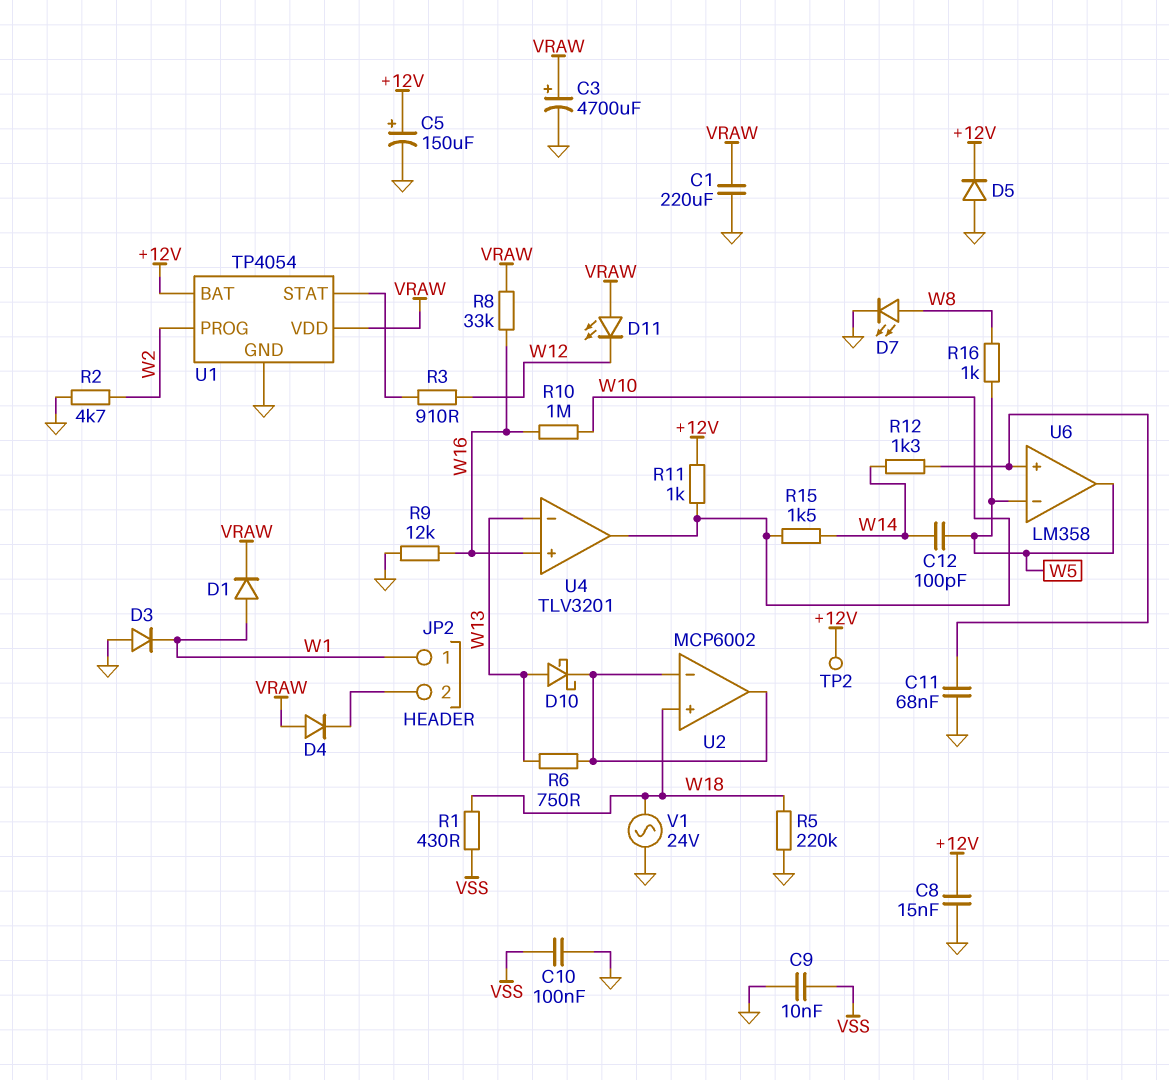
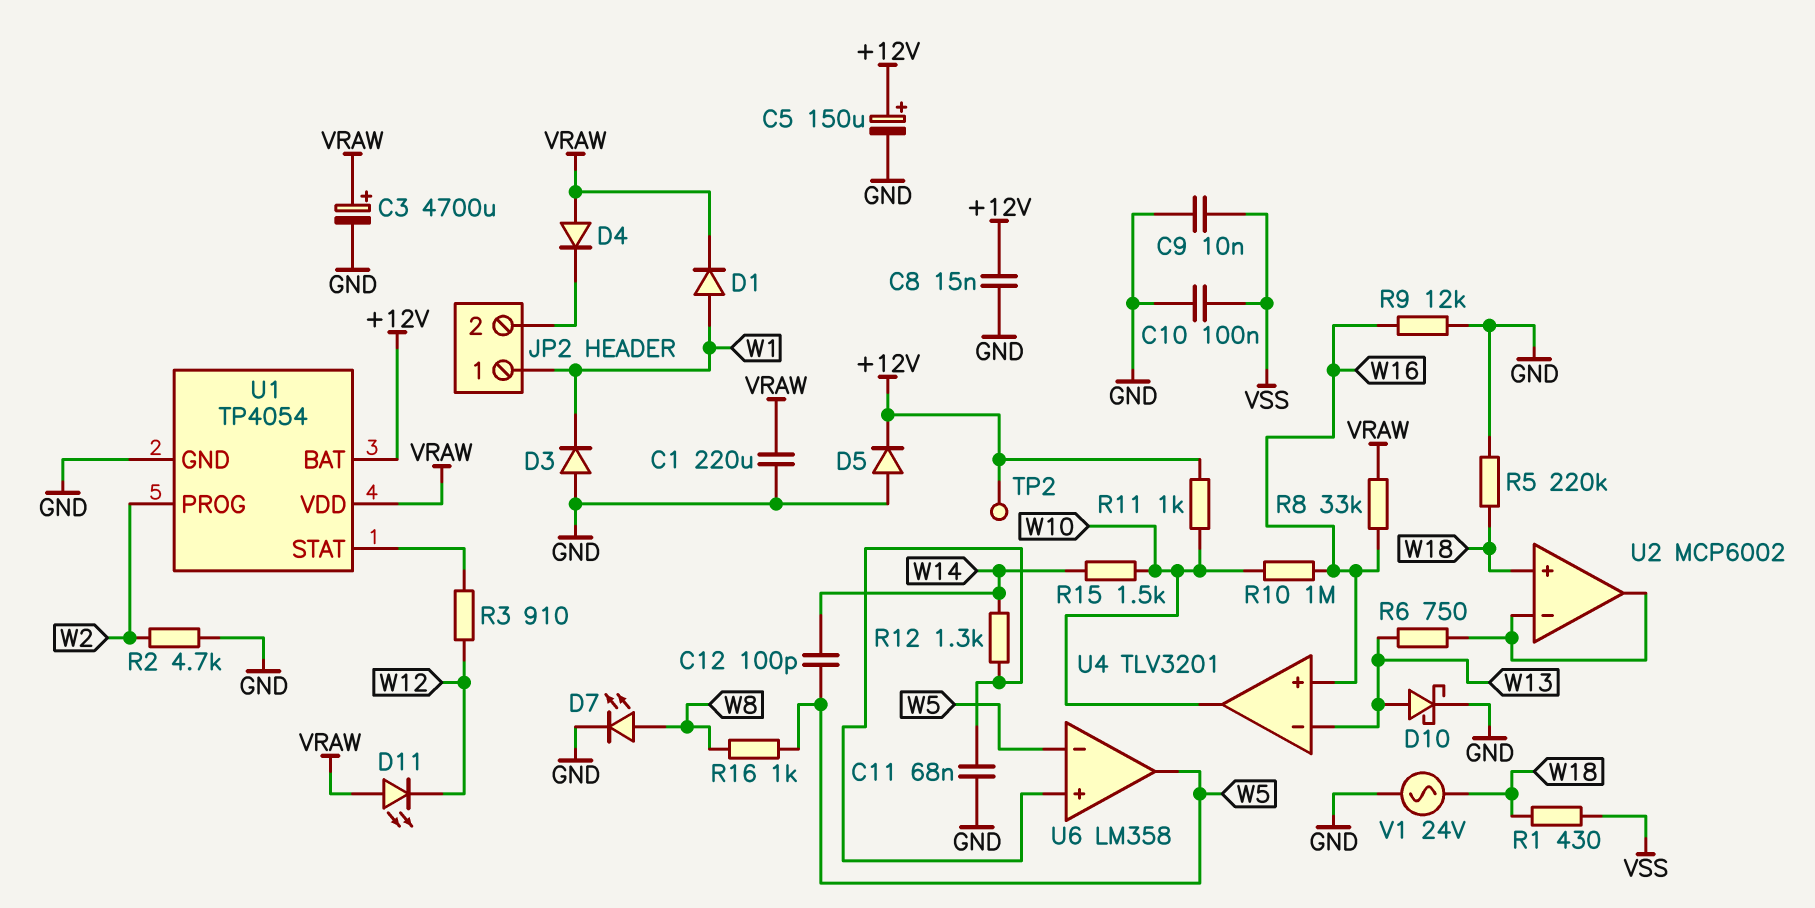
D10: schottky (A W13, K U2/in-) -> schottky (A W13, K GND)

